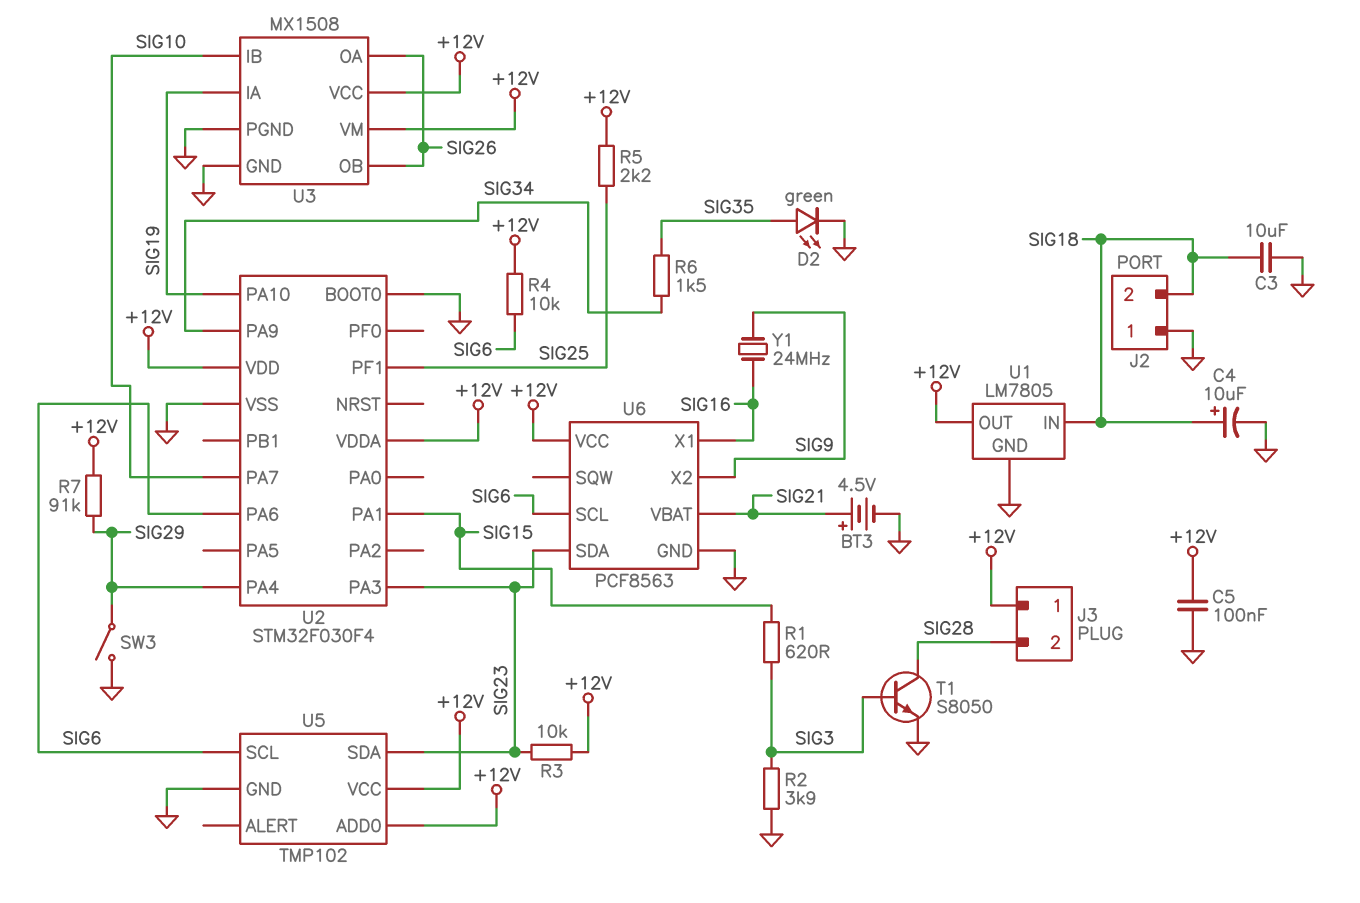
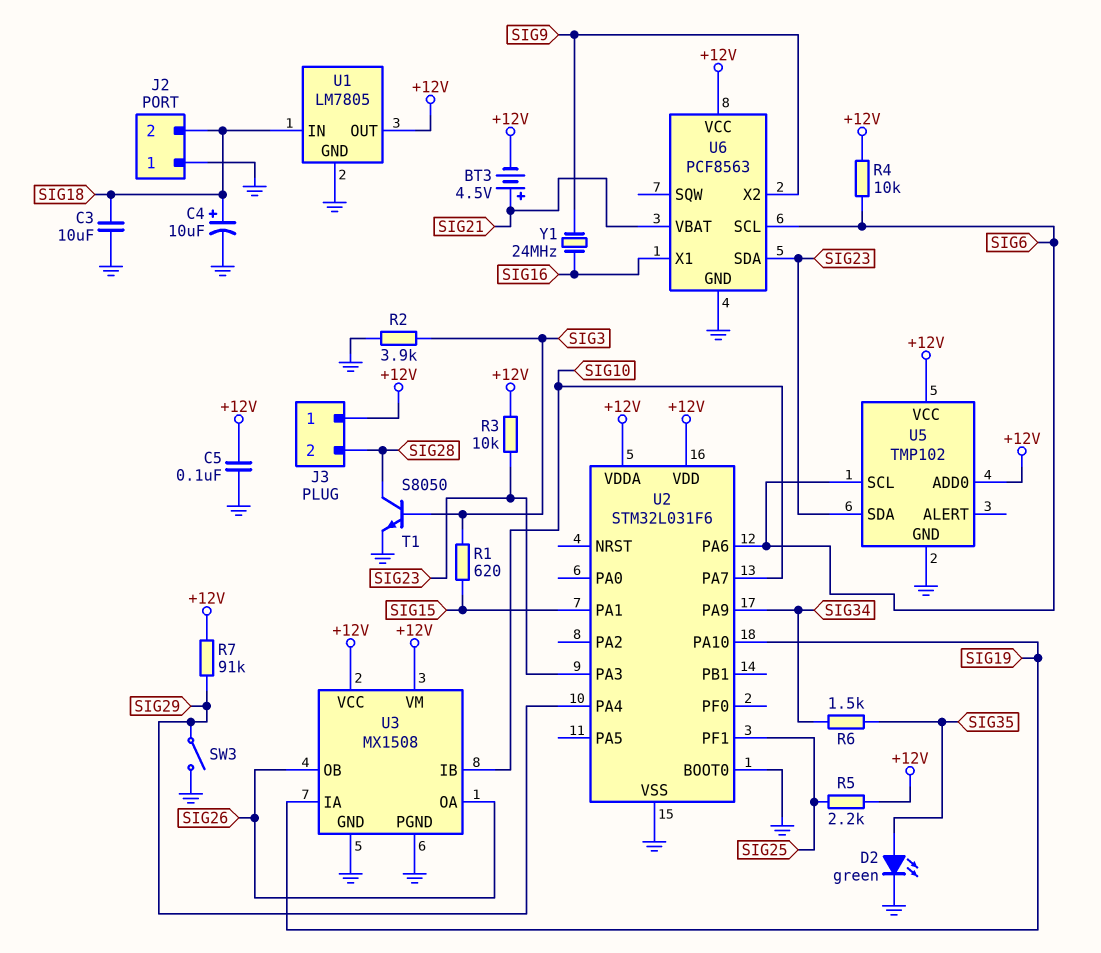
BT3: 4.5V (plus SIG21, minus GND) -> 4.5V (plus SIG21, minus +12V)
U2: STM32F030F4 -> STM32L031F6

